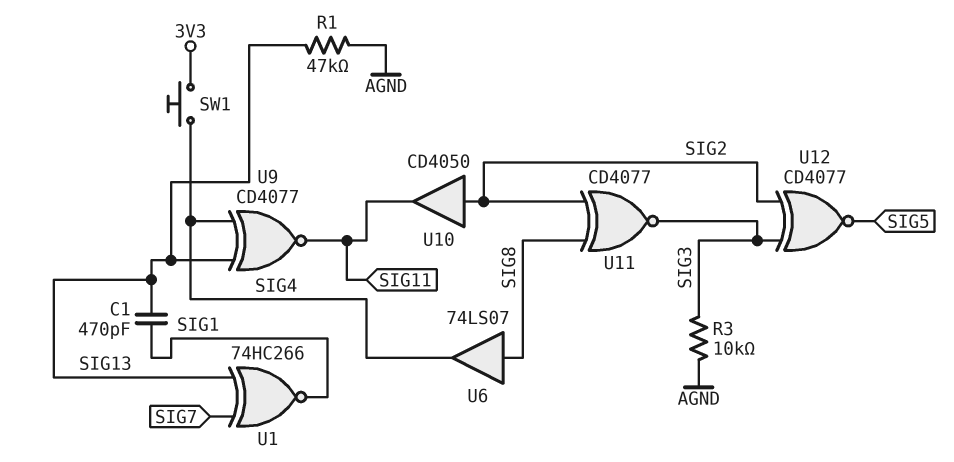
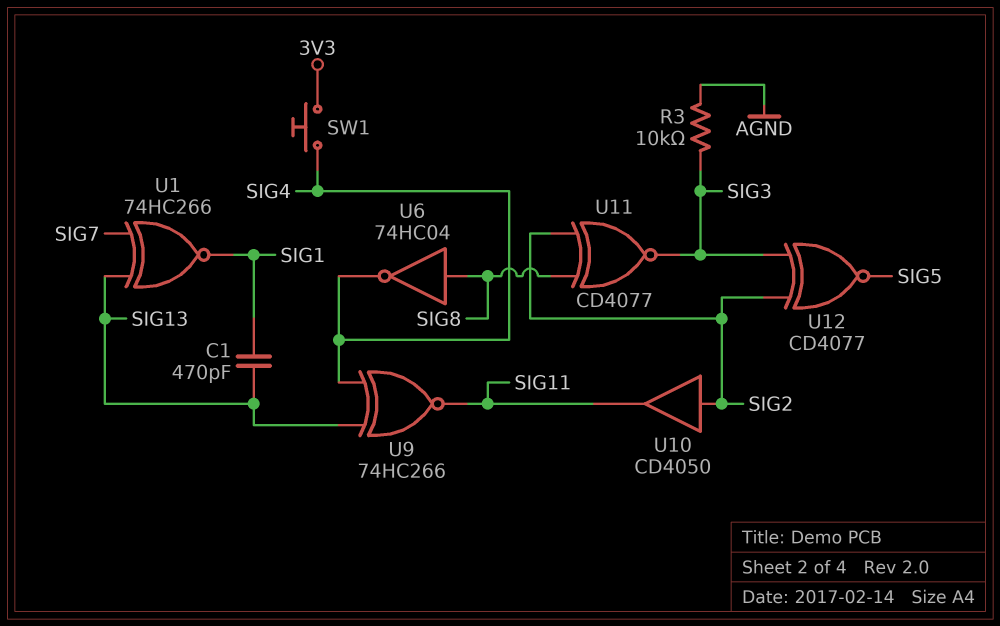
R1: 47k (AGND, SIG13) -> none
U6: buffer 74LS07 (in SIG8, out SIG4) -> NOT 74HC04 (in SIG8, out SIG4)
U9: XNOR CD4077 (in SIG4, in SIG13, out SIG11) -> XNOR 74HC266 (in SIG4, in SIG13, out SIG11)

